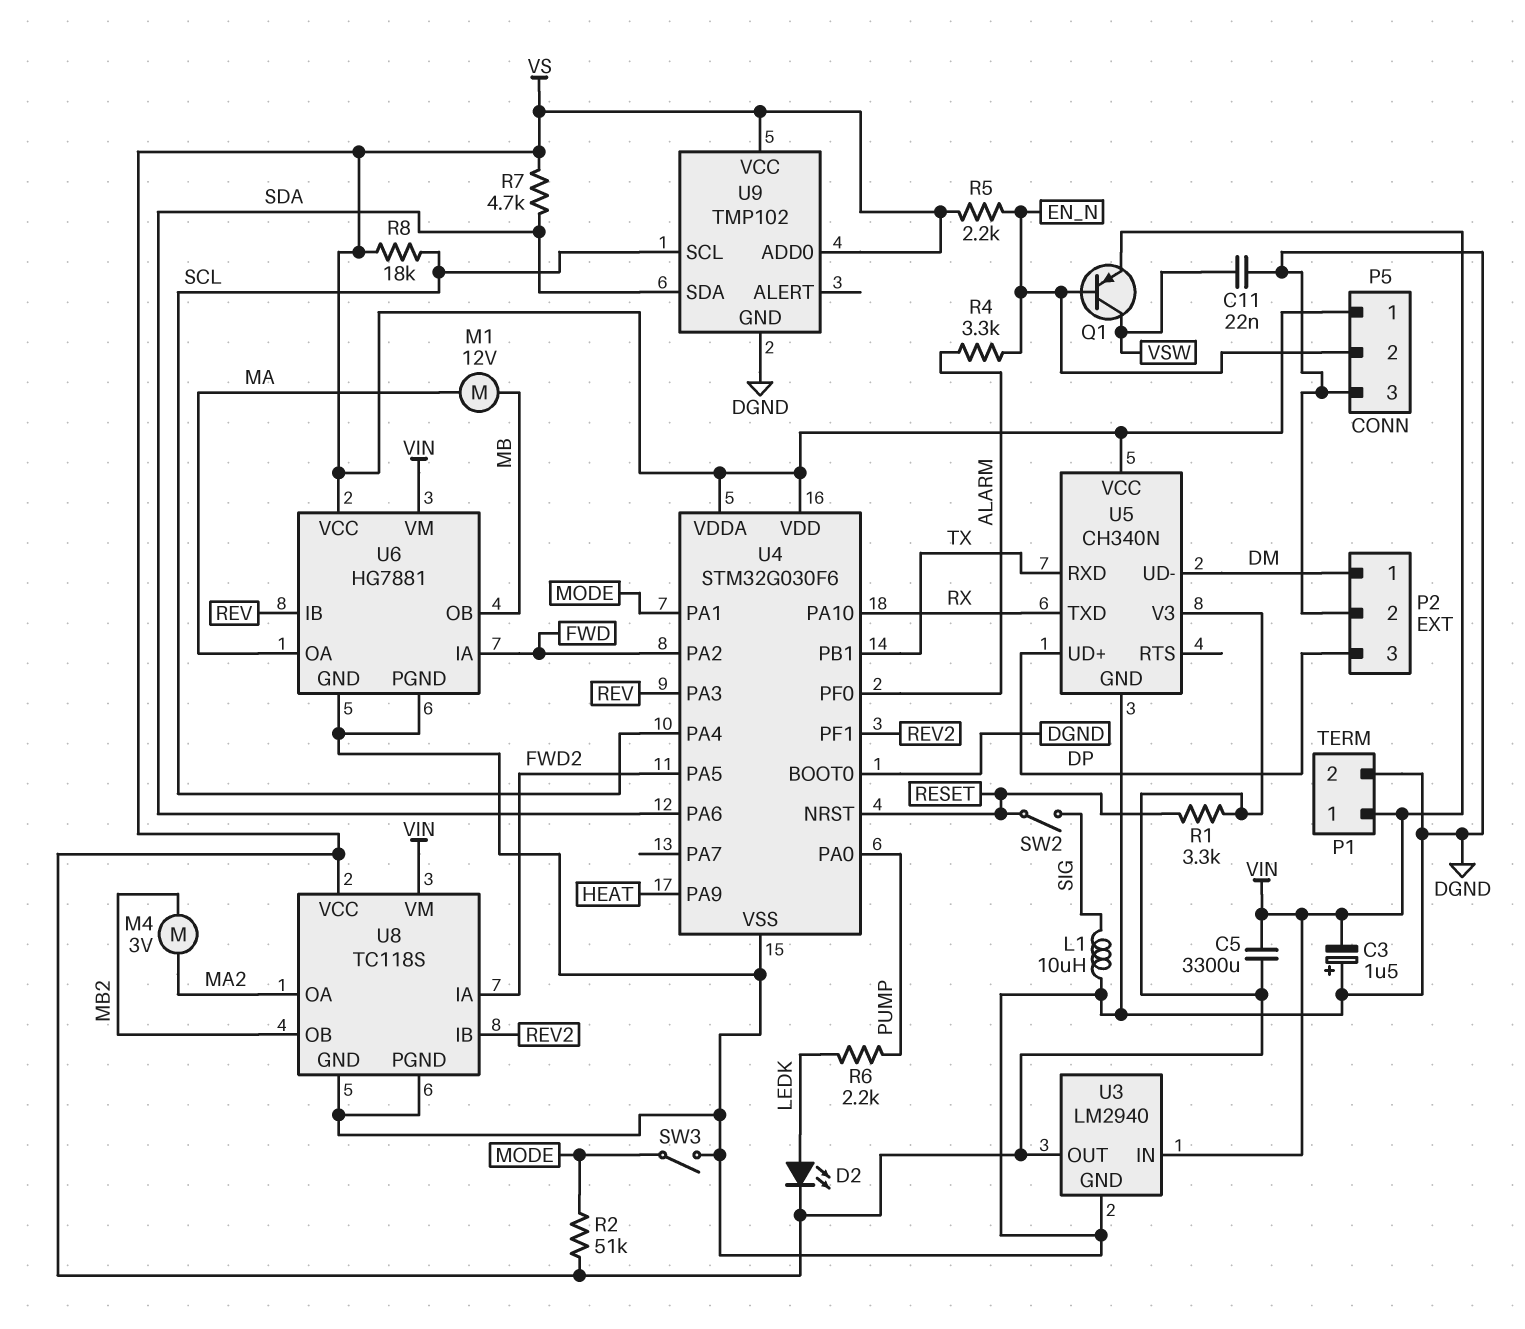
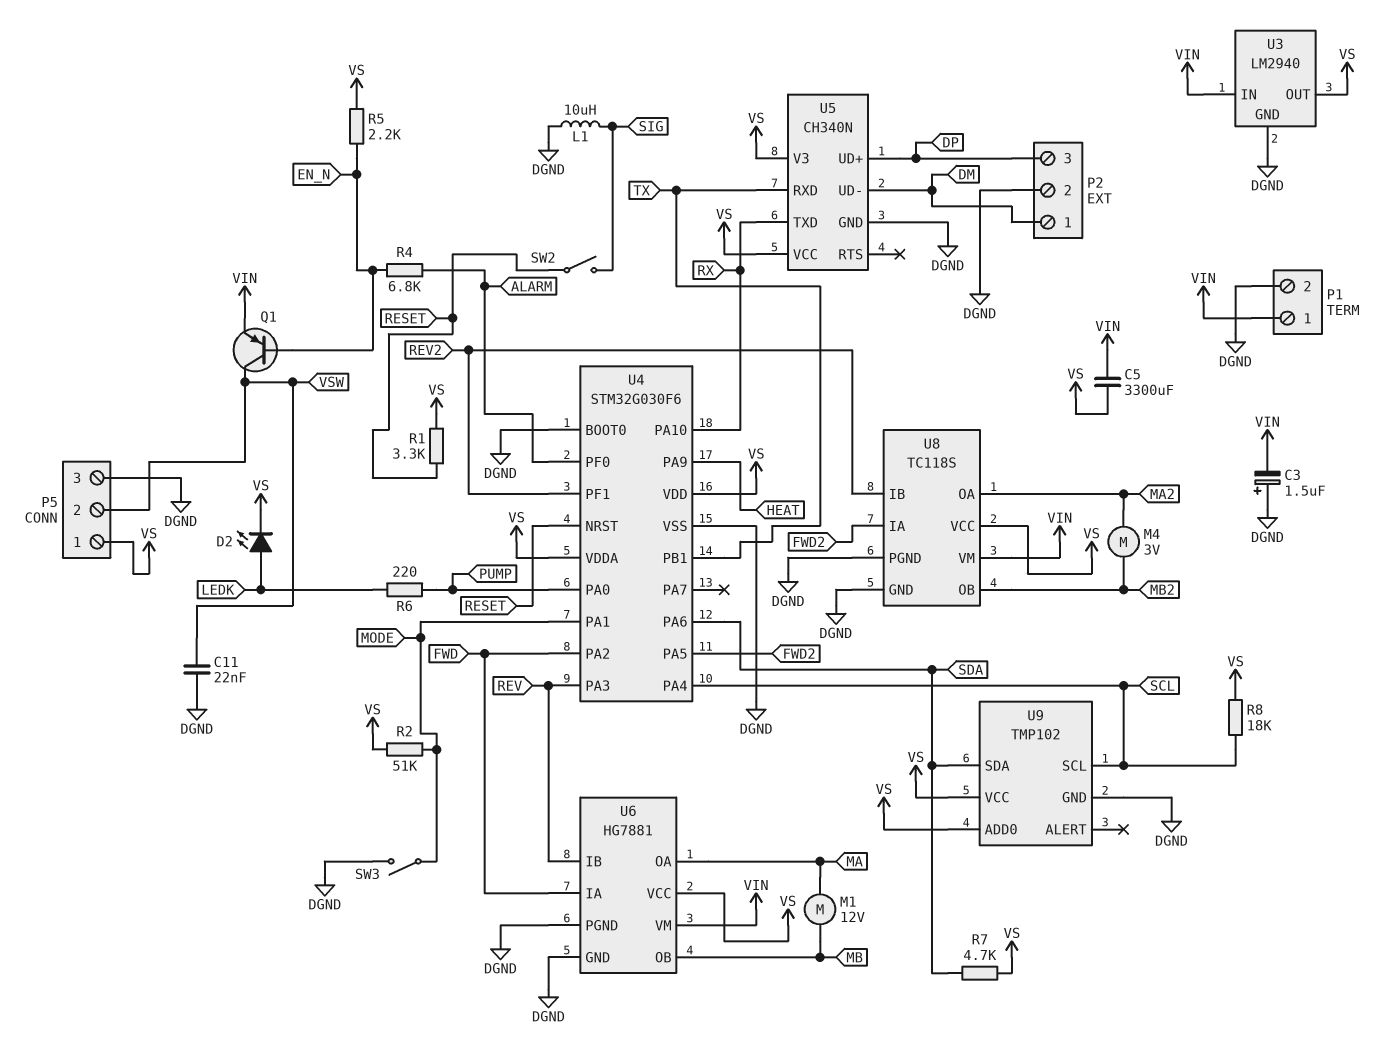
P5 pin 2: EN_N -> VSW
R4: 3.3k (ALARM, EN_N) -> 6.8k (ALARM, EN_N)
R6: 2.2k (LEDK, PUMP) -> 220 (LEDK, PUMP)

